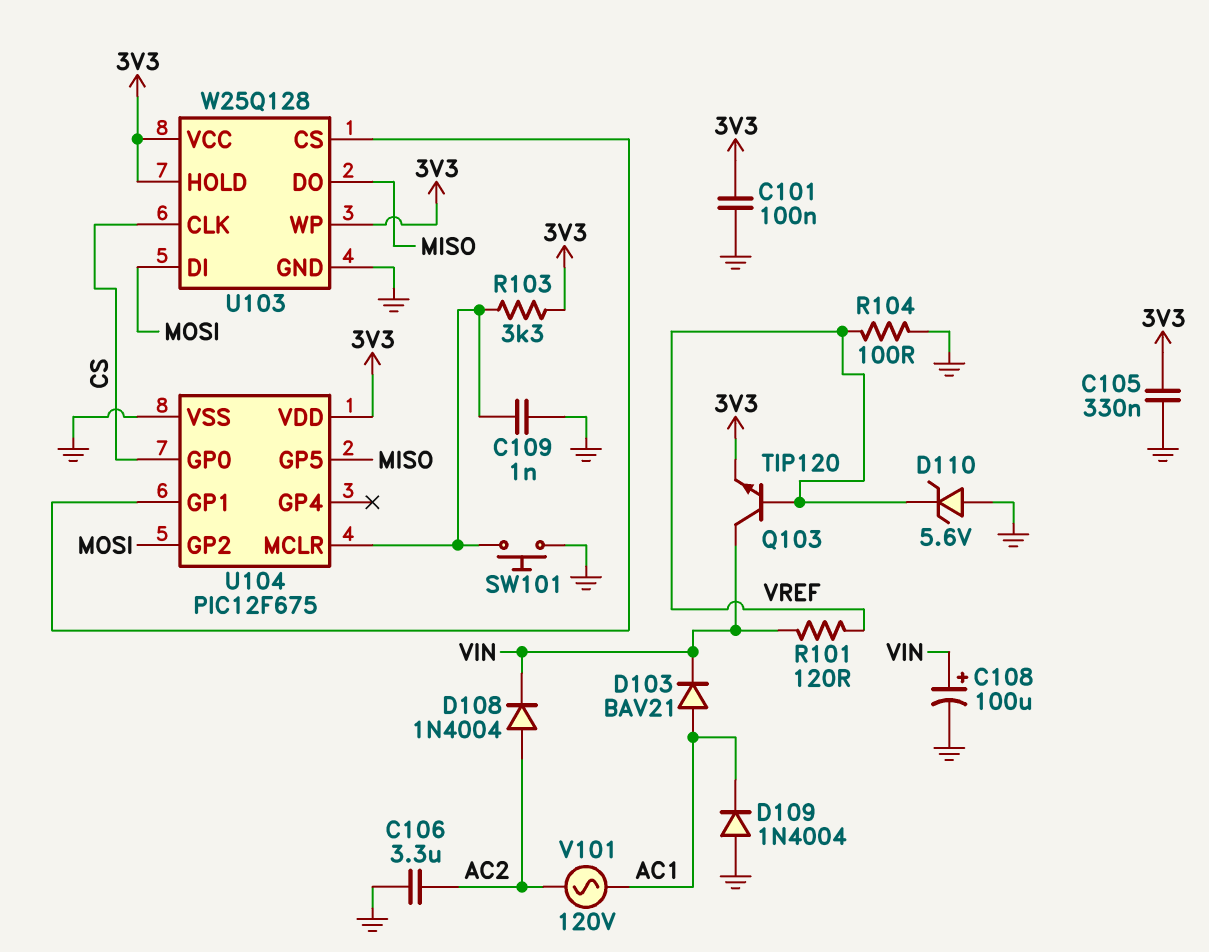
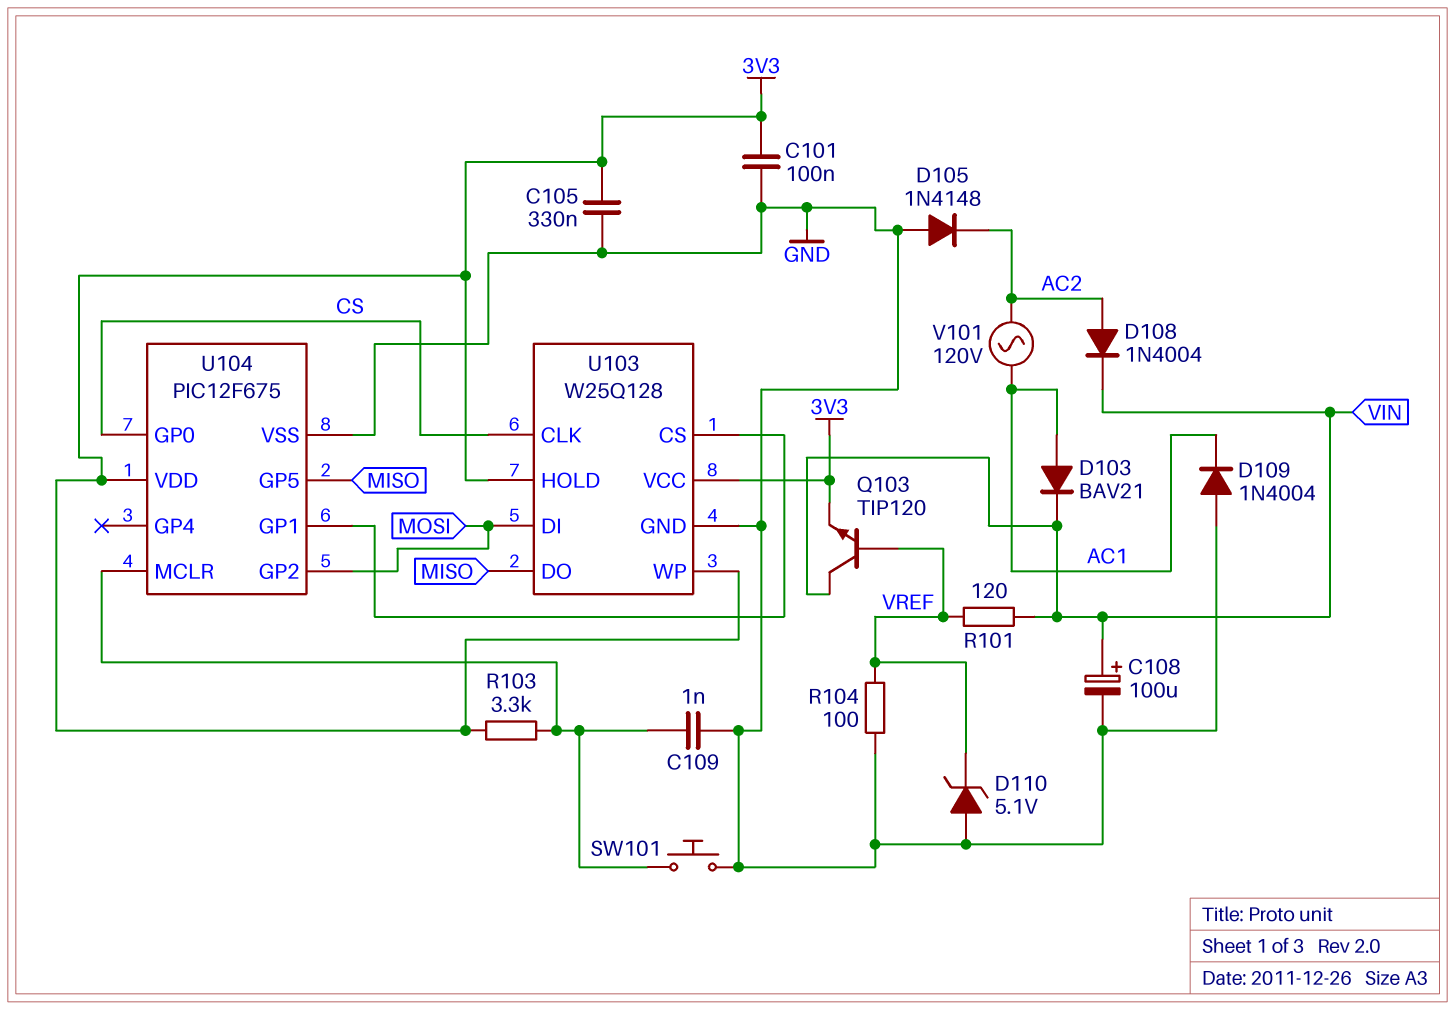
C106: 3.3uF (AC2, GND) -> none
D105: none -> diode 1N4148 (A GND, K AC2)
D110: zener 5.6V (A GND, K VREF) -> zener 5.1V (A GND, K VREF)

